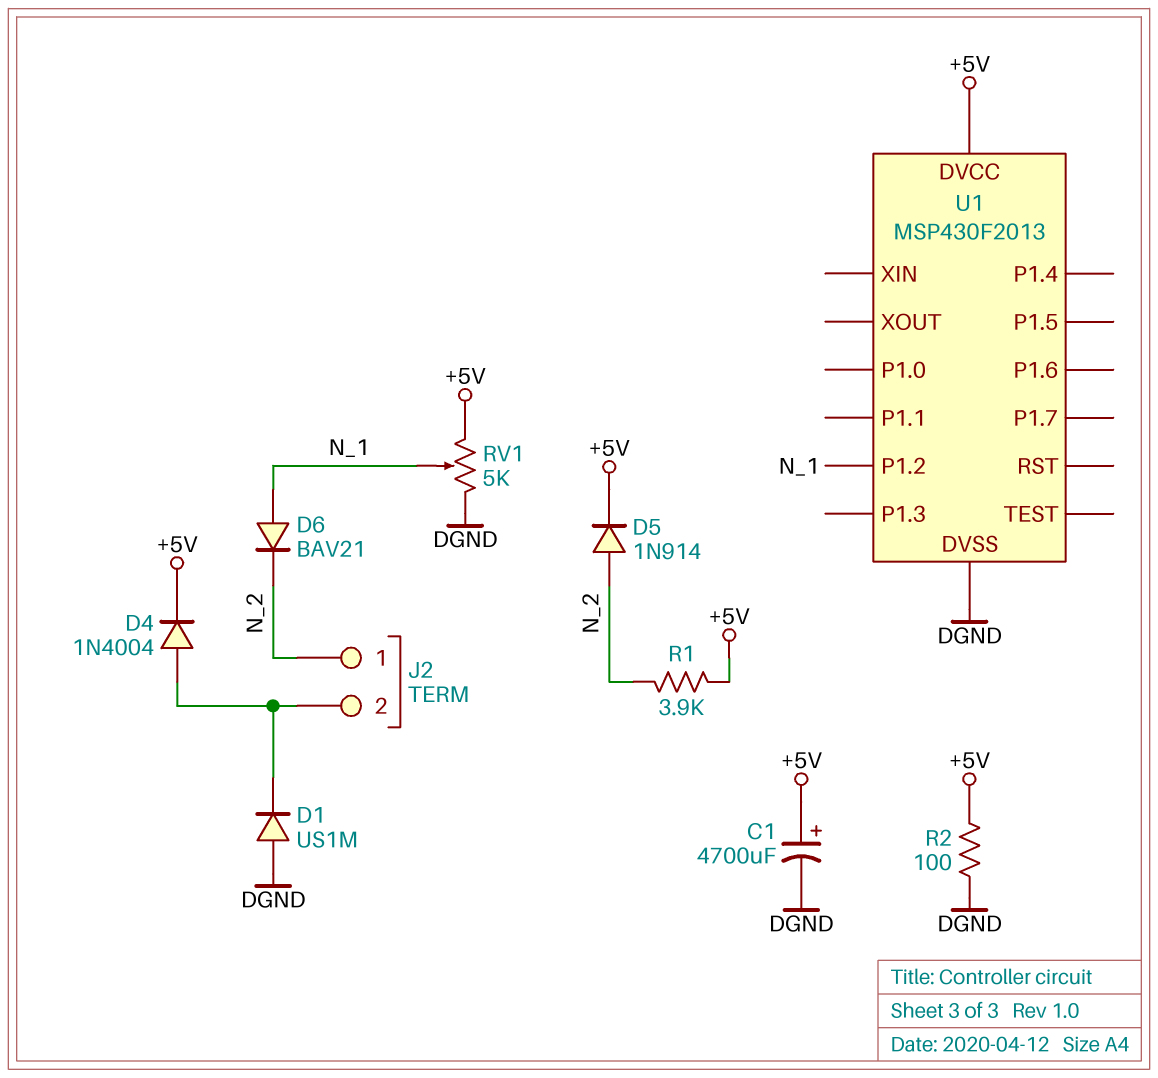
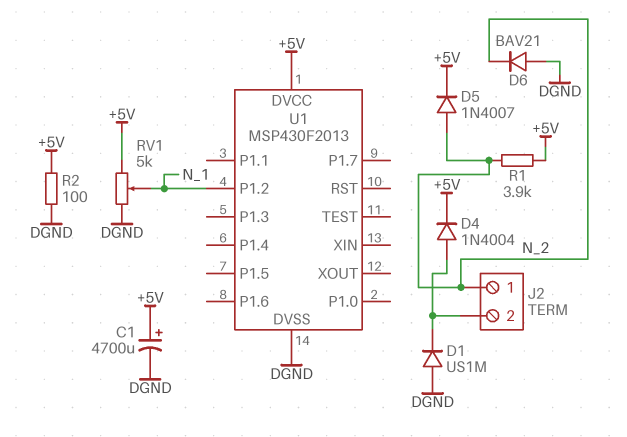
D5: diode 1N914 (A N_2, K +5V) -> diode 1N4007 (A N_2, K +5V)
D6: diode BAV21 (A N_1, K N_2) -> diode BAV21 (A DGND, K N_2)

